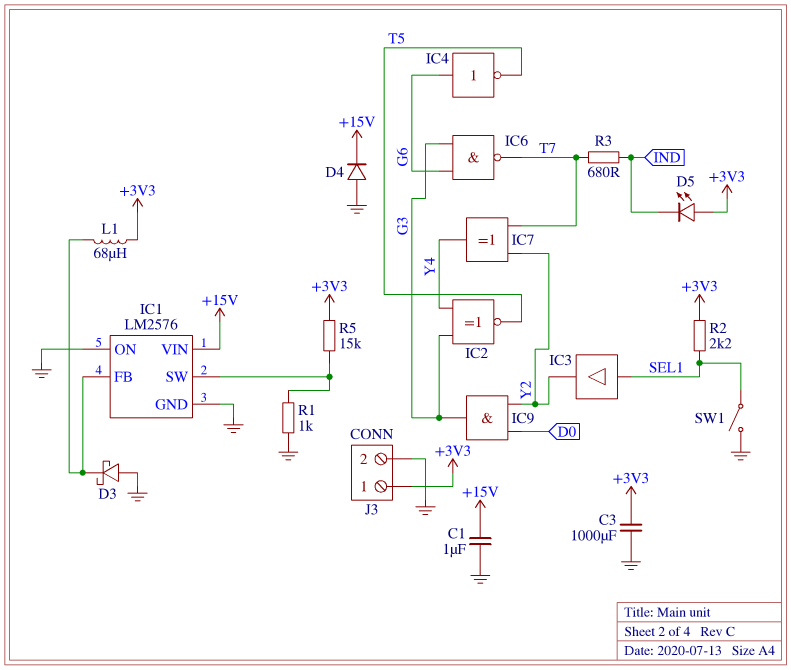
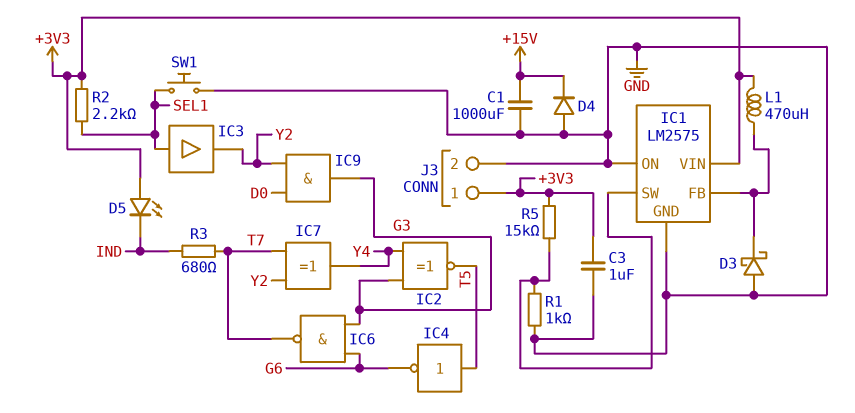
C1: 1uF (+15V, GND) -> 1000uF (+15V, GND)
C3: 1000uF (+3V3, GND) -> 1uF (+3V3, GND)
IC1: LM2576 -> LM2575
IC1 pin VIN: +15V -> +3V3
IC4: NOT (in G6, out T5) -> NOT (in T5, out G6)
L1: 68uH (+3V3, IC1/FB) -> 470uH (+3V3, IC1/FB)
SW1: switch (GND, SEL1) -> button (GND, SEL1)

